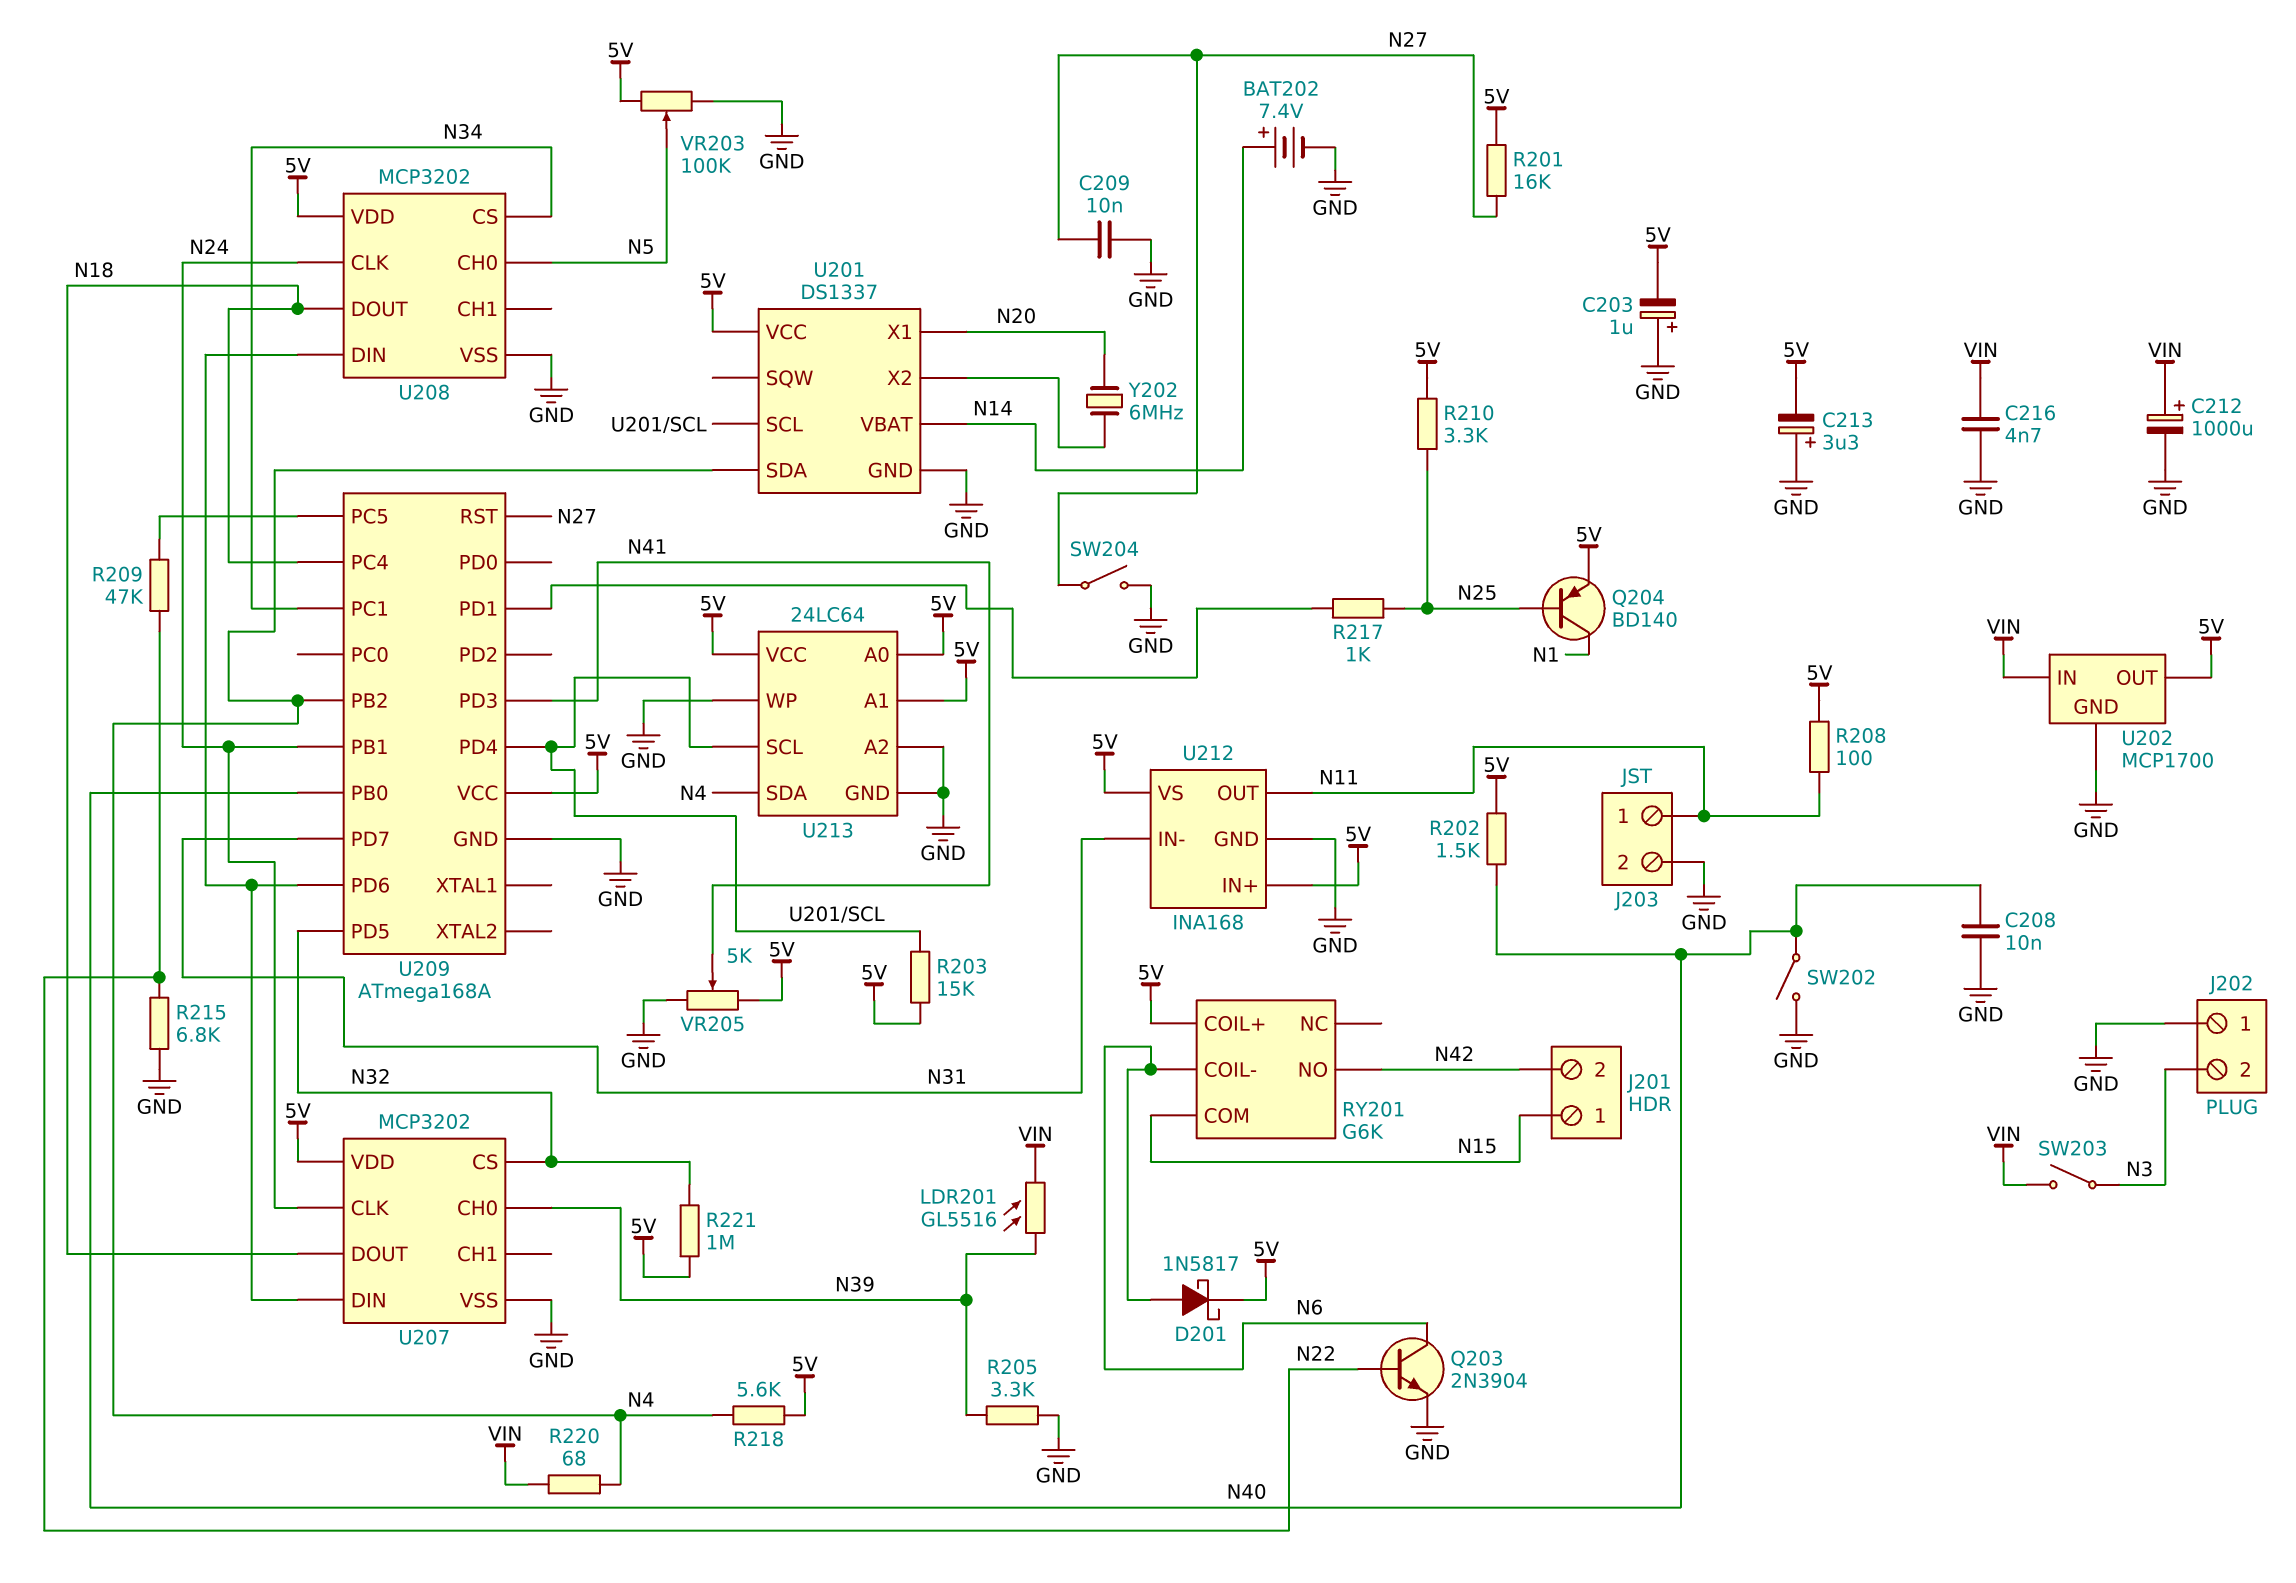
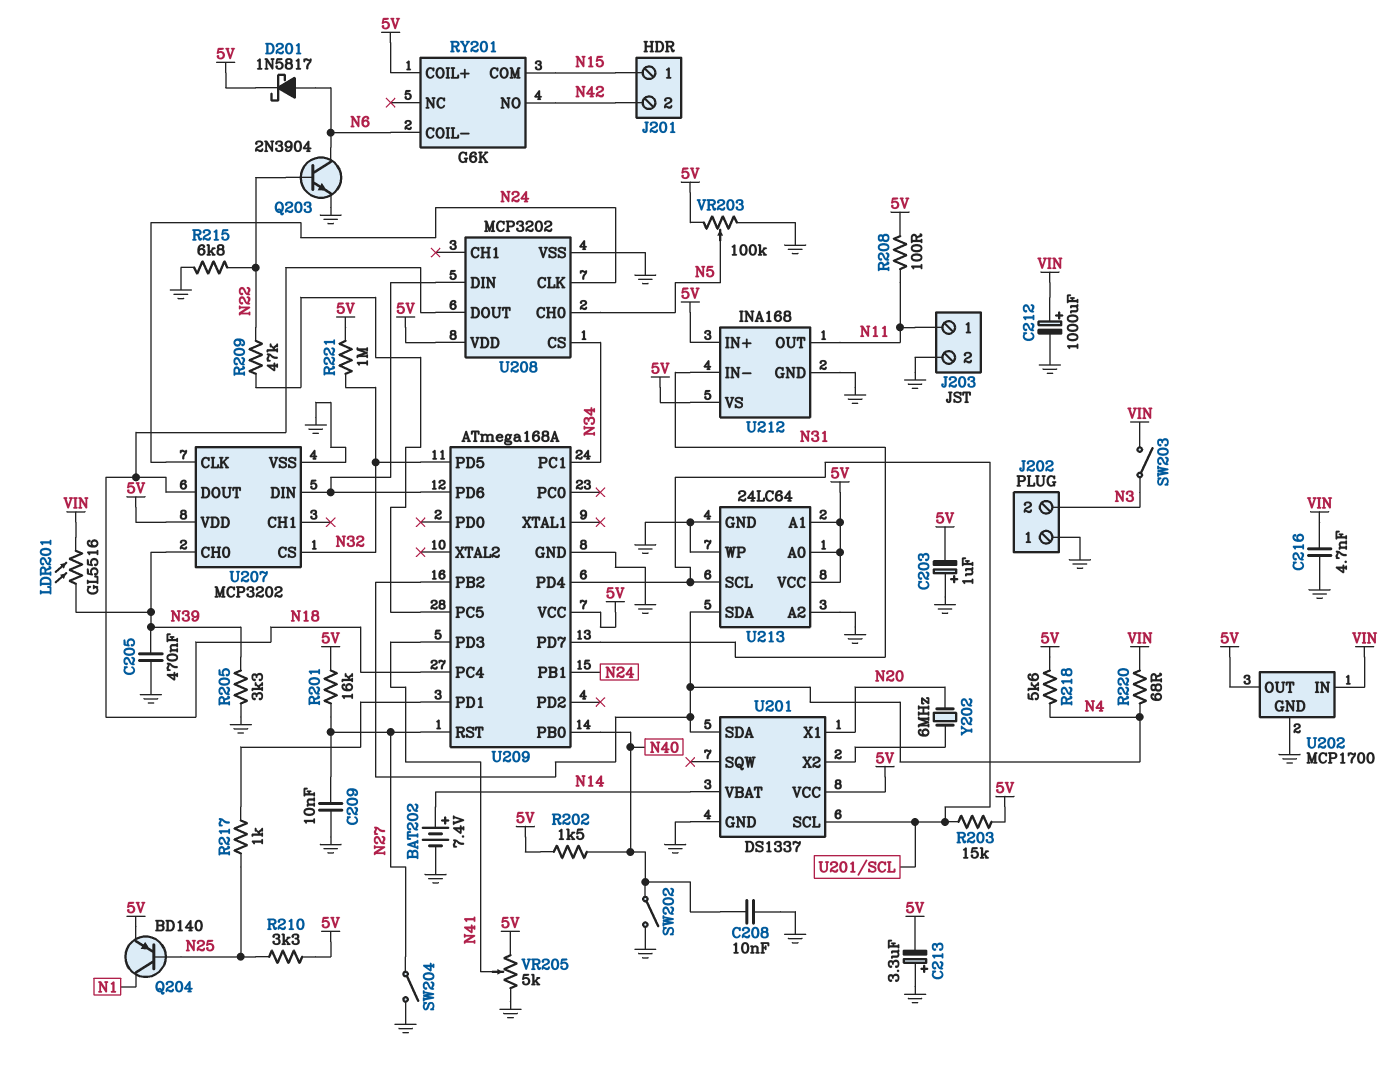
C205: none -> 470nF (GND, N39)

